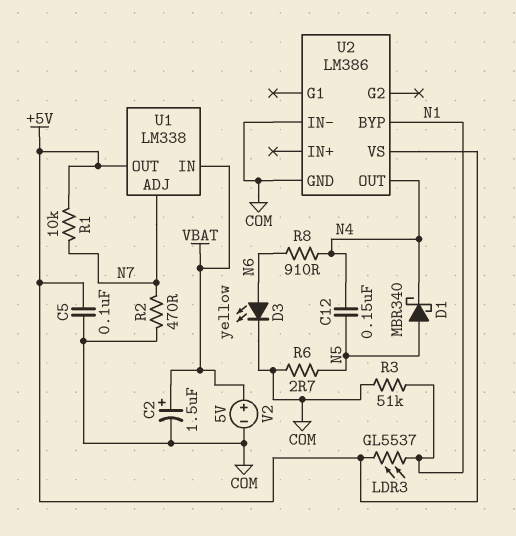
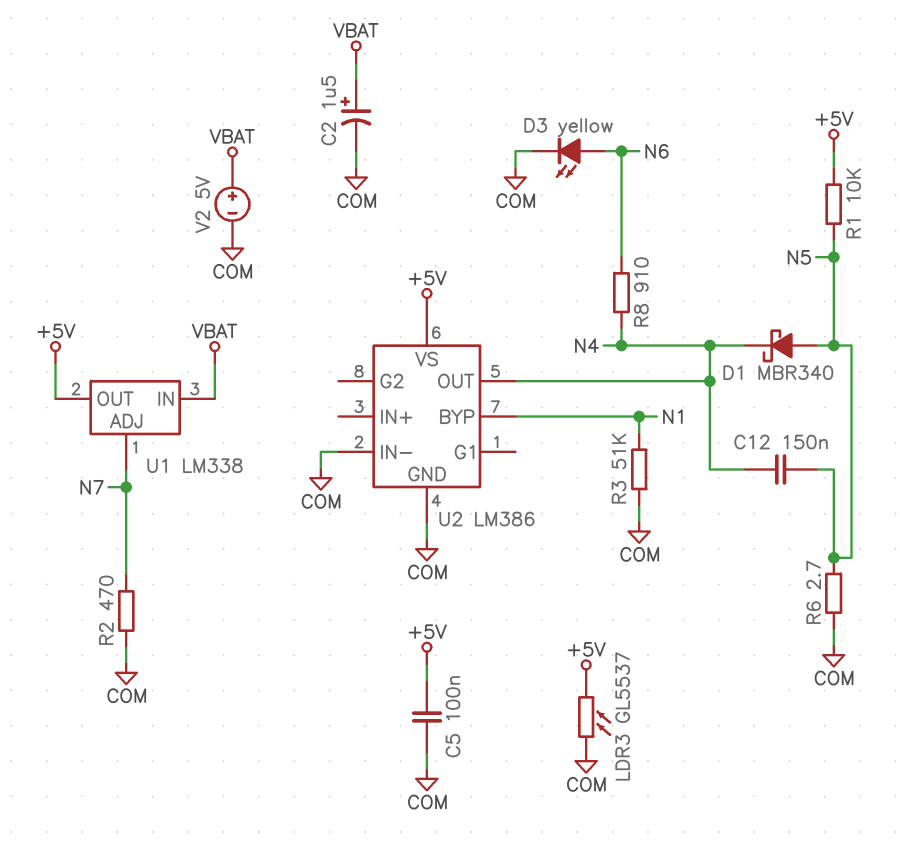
LDR3: GL5537 (+5V, N1) -> GL5537 (+5V, COM)
R1: 10k (+5V, N7) -> 10k (+5V, N5)

